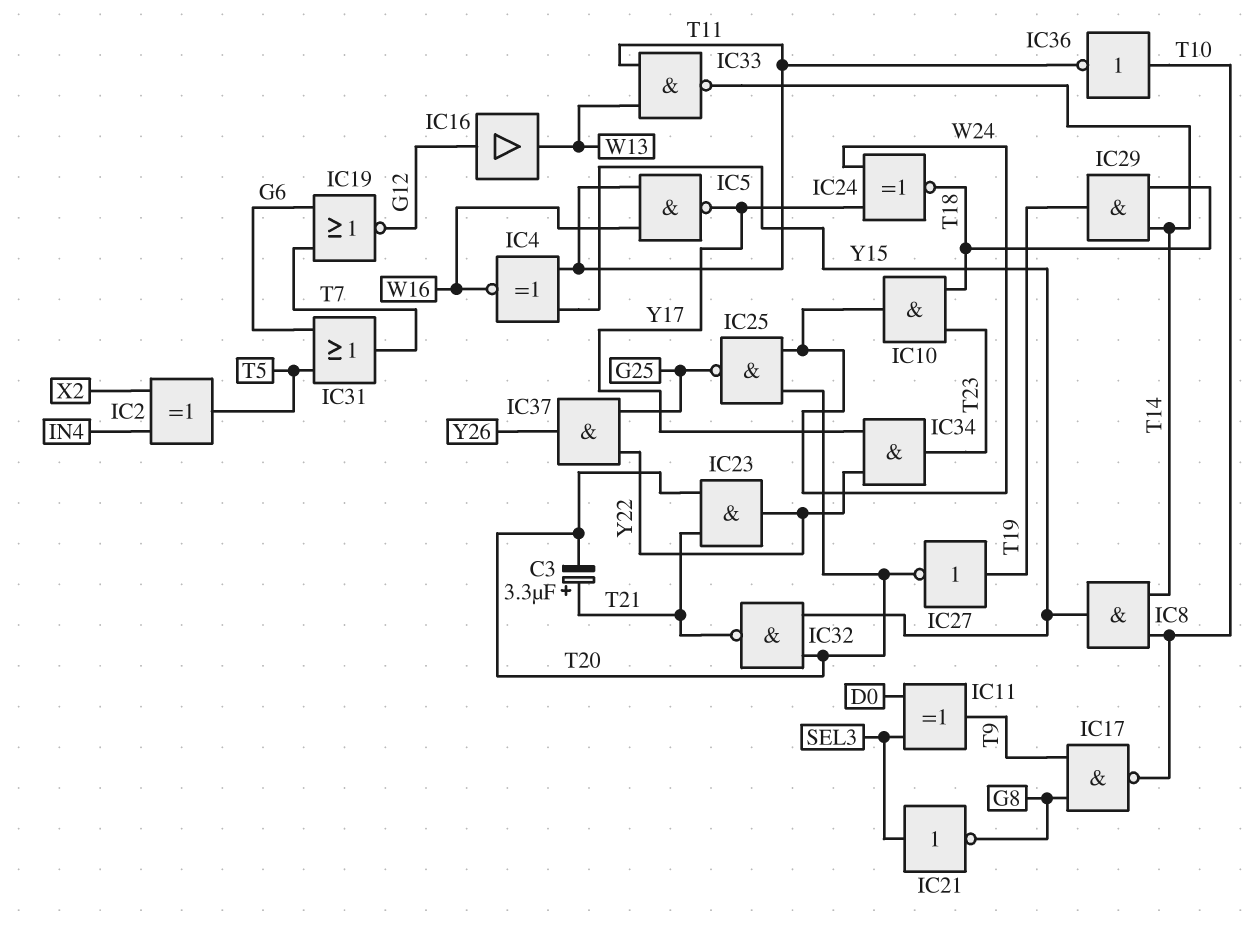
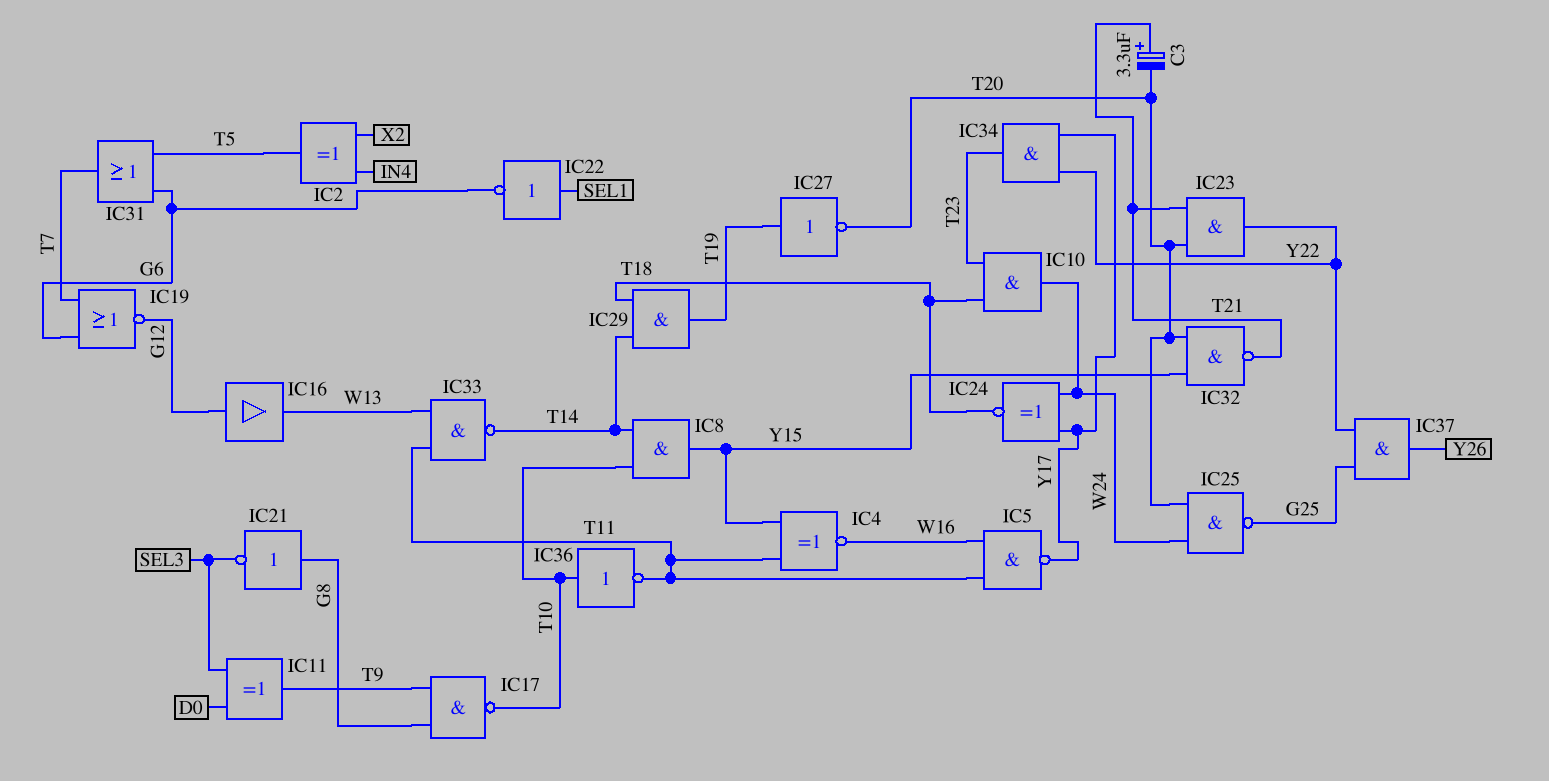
IC21: NOT (in SEL3, out G8) -> NOT (in G8, out SEL3)
IC22: none -> NOT (in SEL1, out G6)

